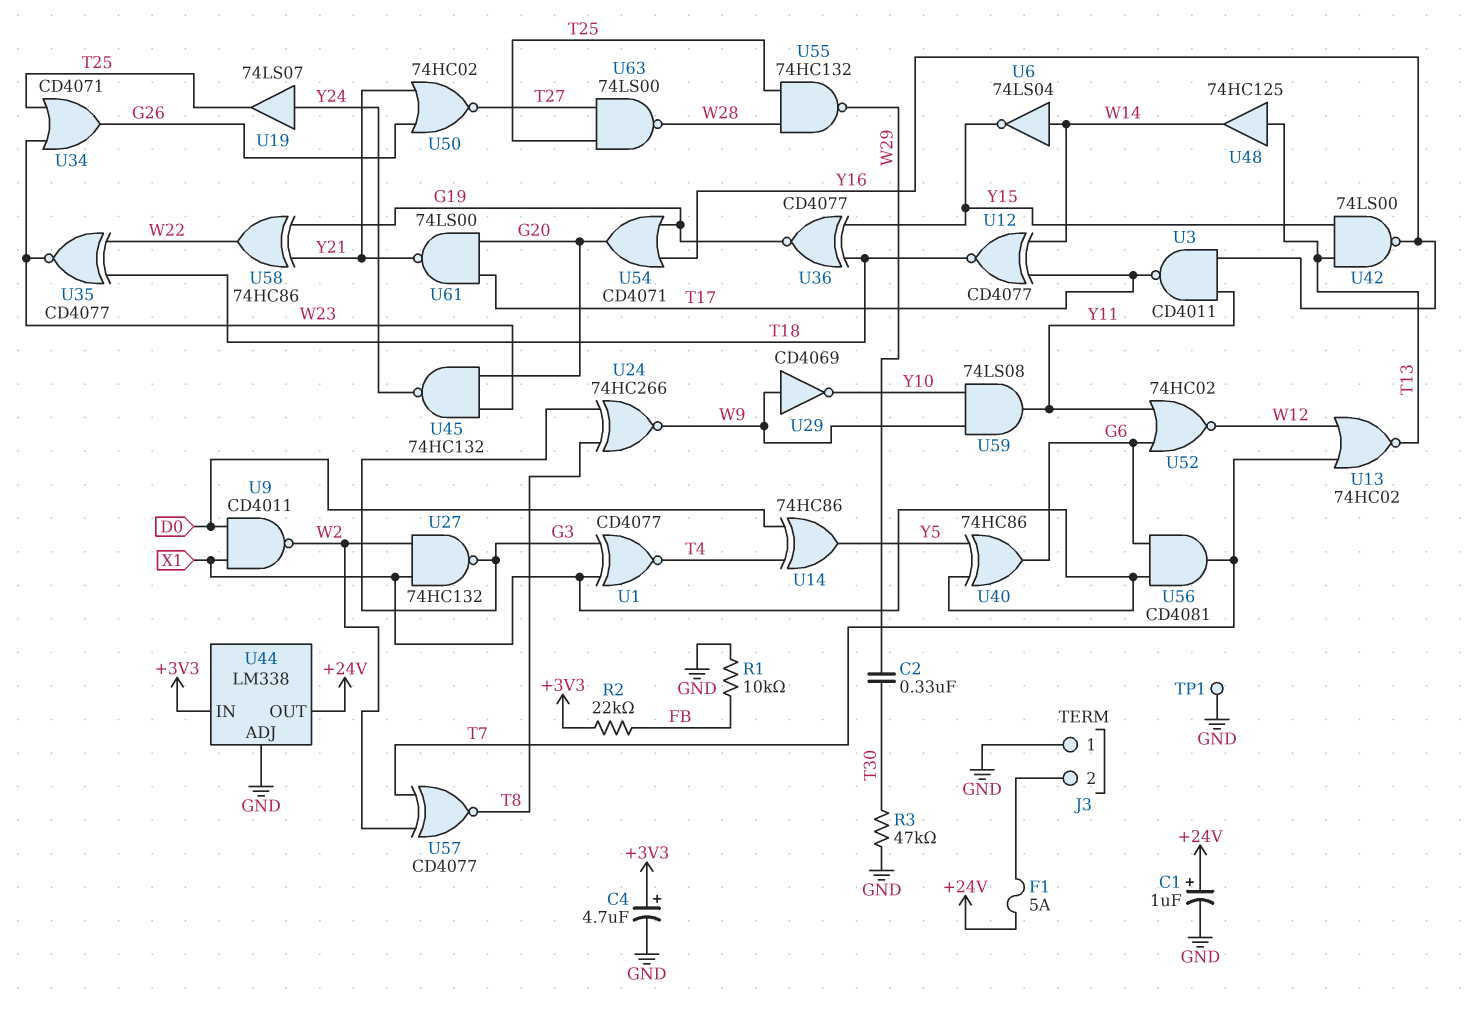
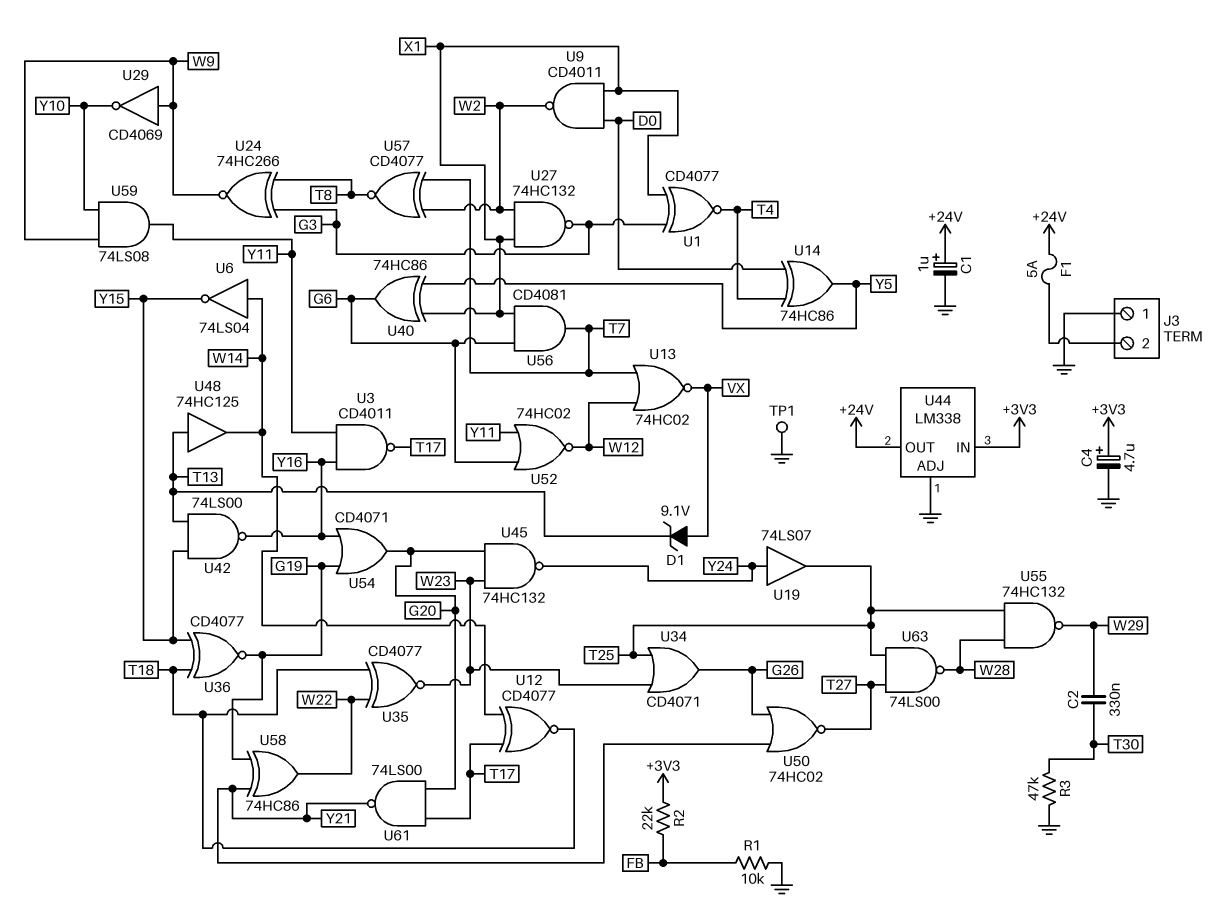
D1: none -> zener 9.1V (A VX, K T13)
U13: NOR 74HC02 (in T7, in W12, out T13) -> NOR 74HC02 (in T7, in W12, out VX)

